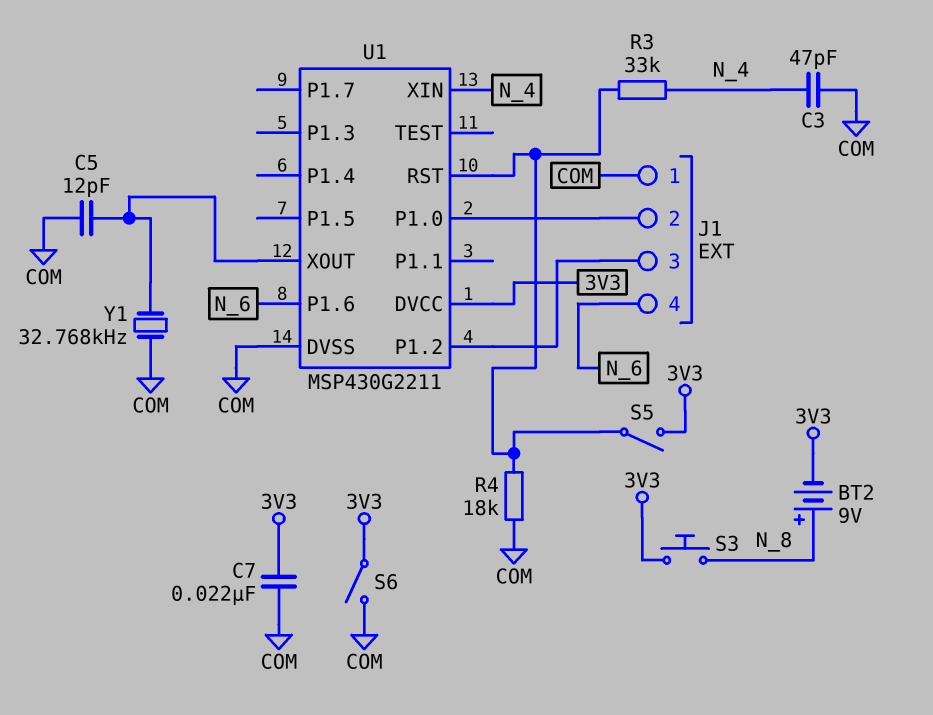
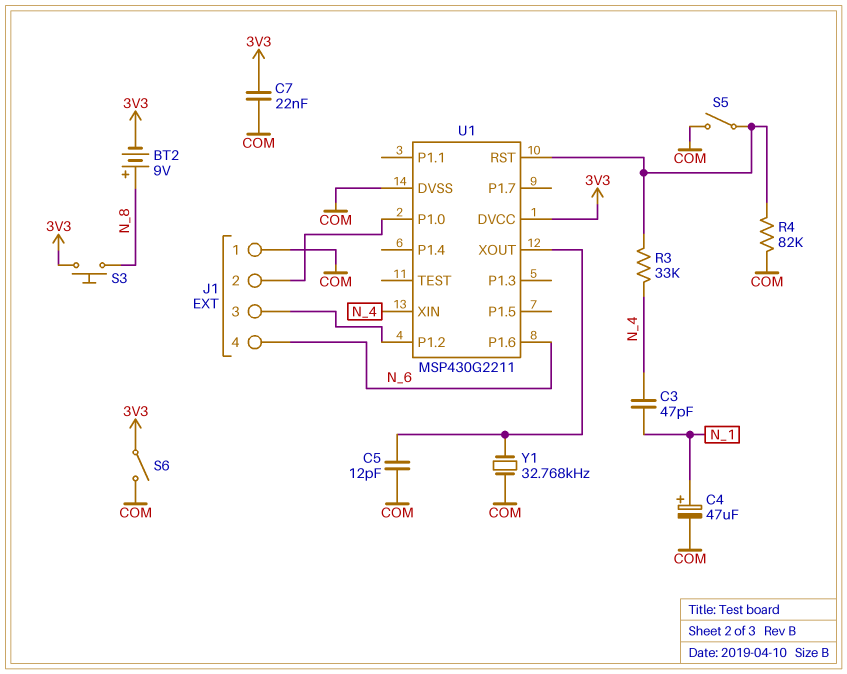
C3: 47pF (COM, N_4) -> 47pF (N_1, N_4)
C4: none -> 47uF (plus N_1, minus COM)
R4: 18k (COM, U1/RST) -> 82k (COM, U1/RST)
S5: switch (3V3, U1/RST) -> switch (COM, U1/RST)

